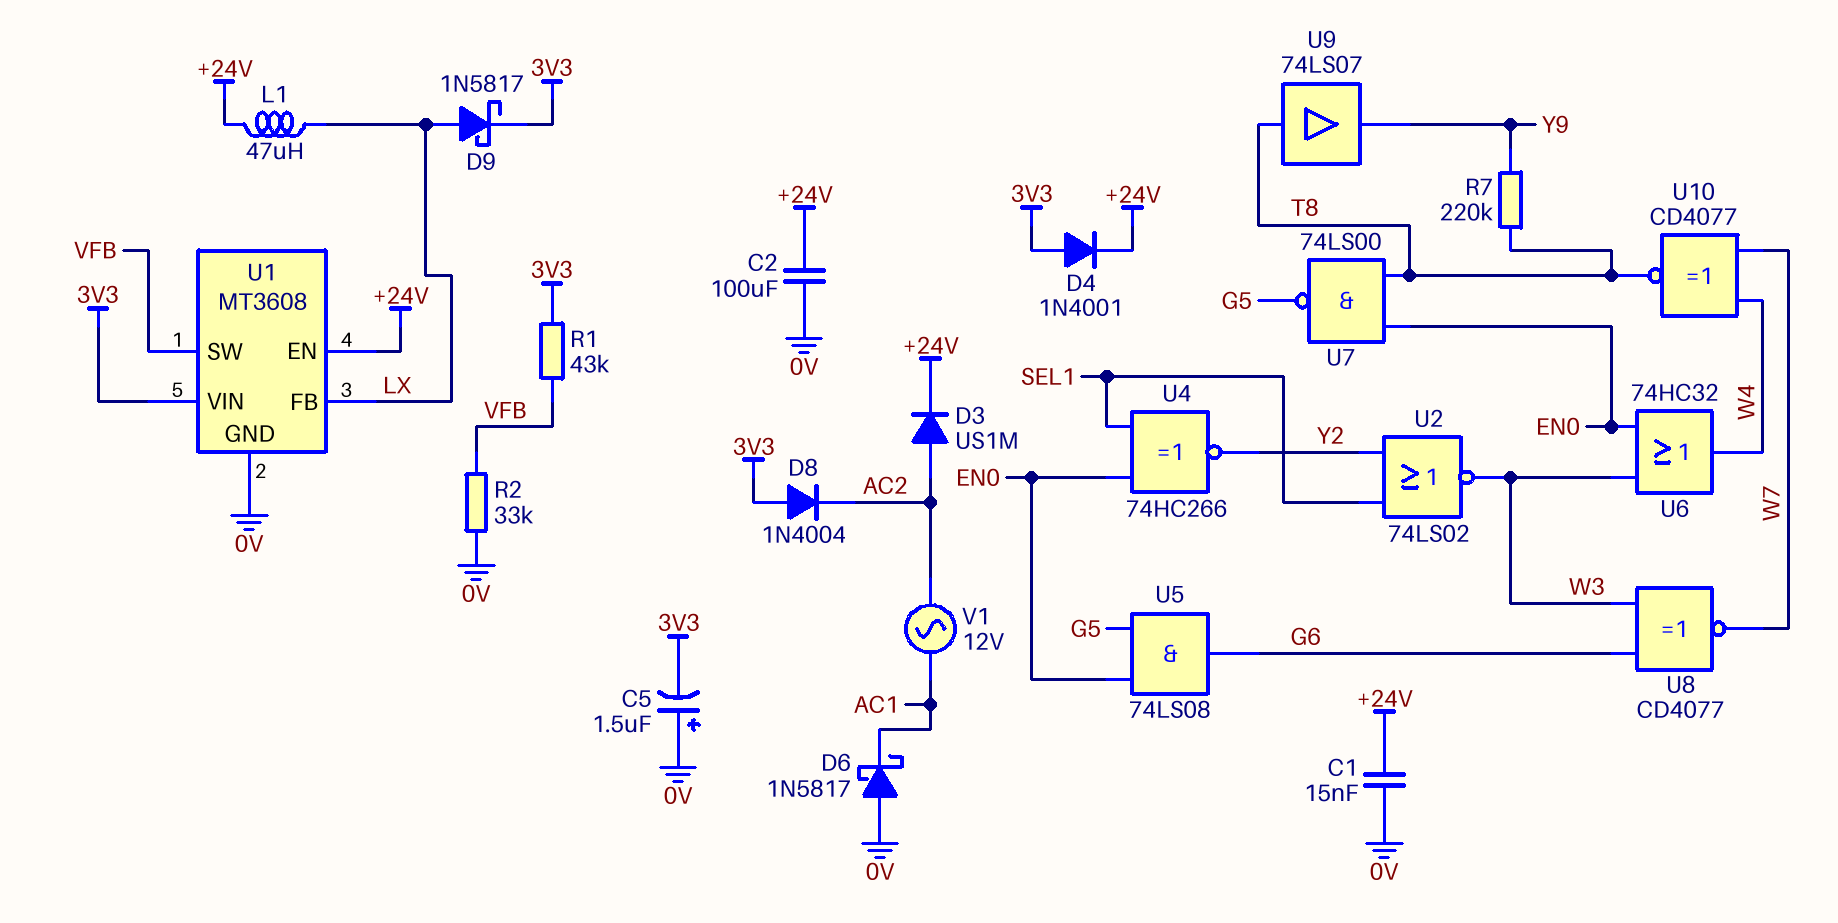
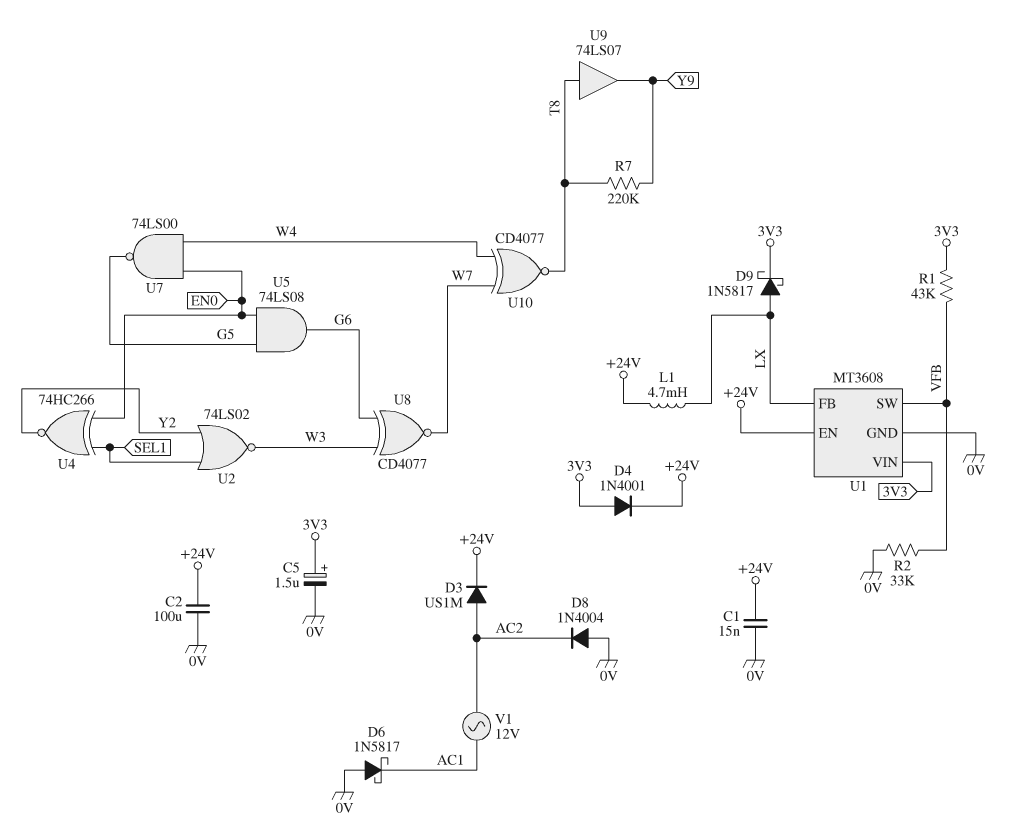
C5: 1.5uF (plus 0V, minus 3V3) -> 1.5uF (plus 3V3, minus 0V)
D8: diode 1N4004 (A 3V3, K AC2) -> diode 1N4004 (A 0V, K AC2)
L1: 47uH (+24V, LX) -> 4.7mH (+24V, LX)
U6: OR 74HC32 (in EN0, in W3, out W4) -> none
U7: NAND 74LS00 (in EN0, in T8, out G5) -> NAND 74LS00 (in EN0, in W4, out G5)

